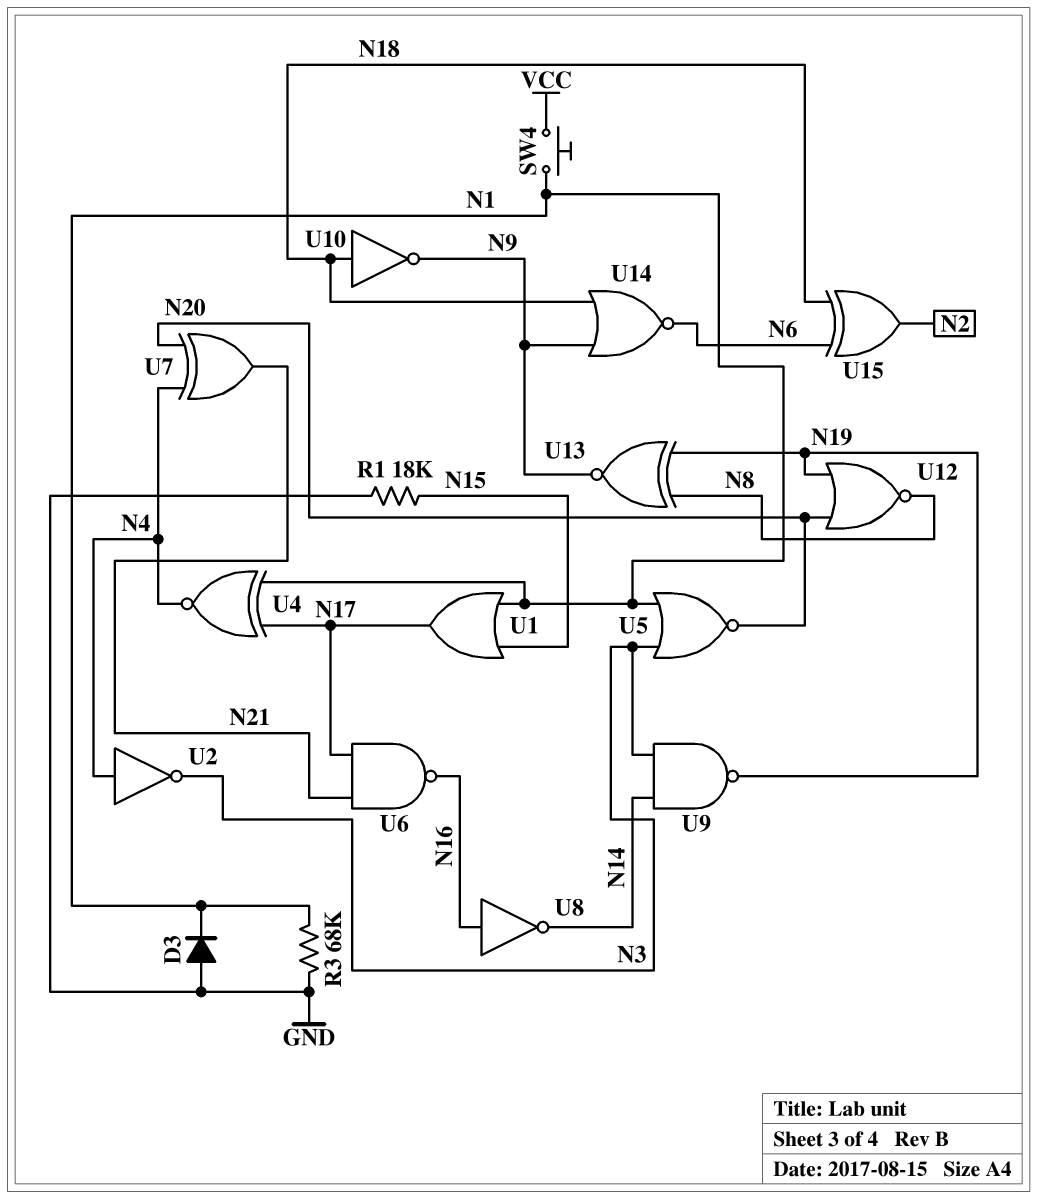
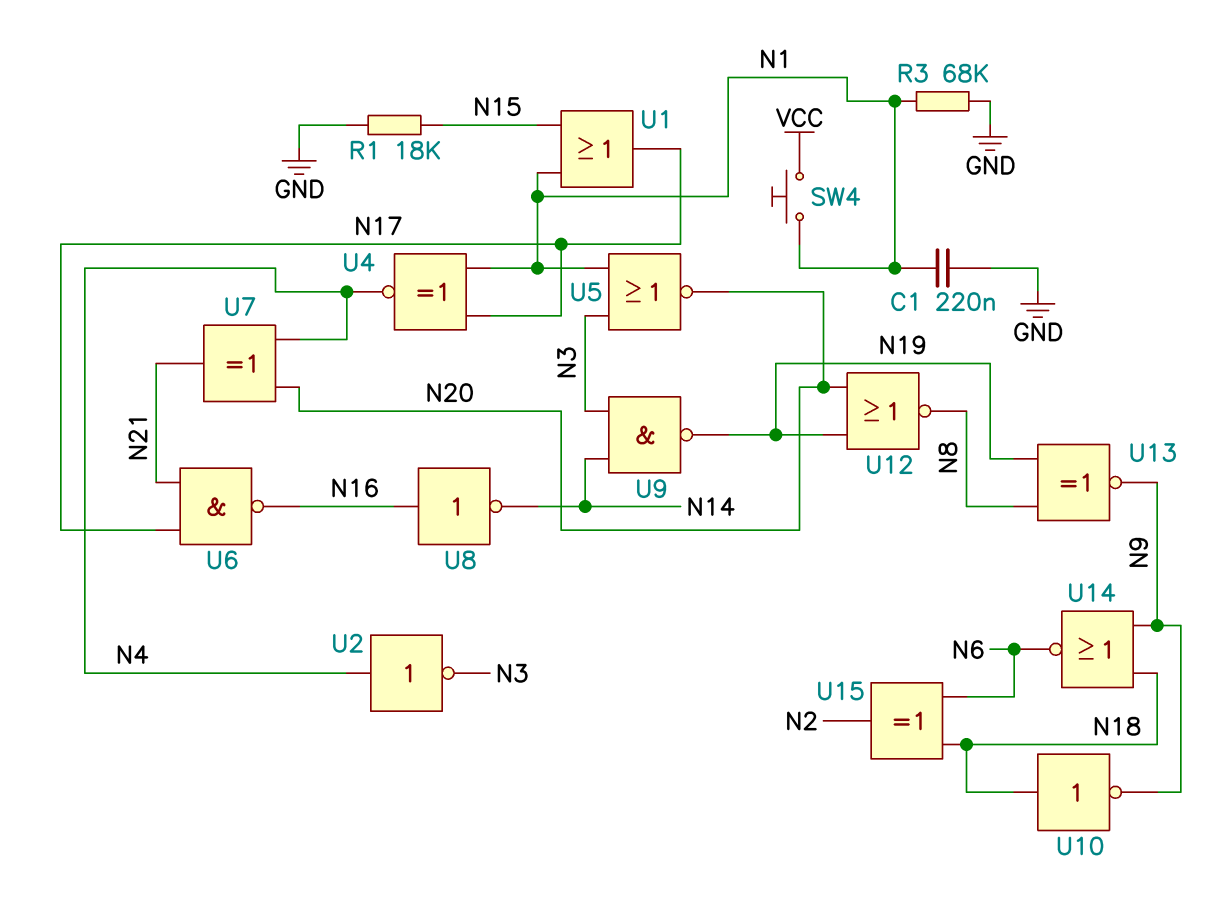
C1: none -> 220nF (GND, N1)
D3: diode (A GND, K N1) -> none

